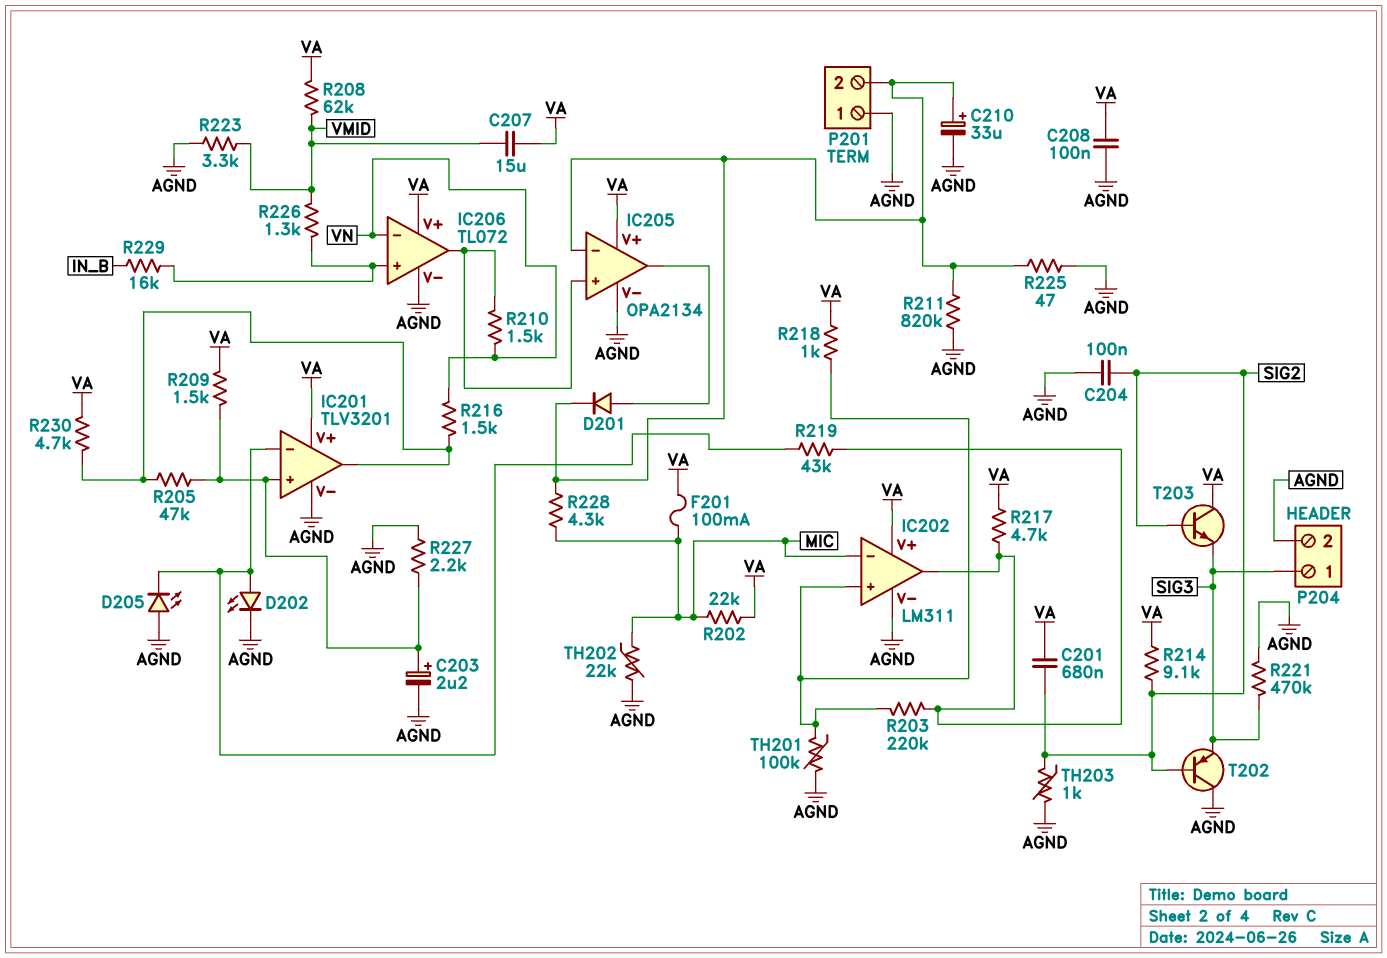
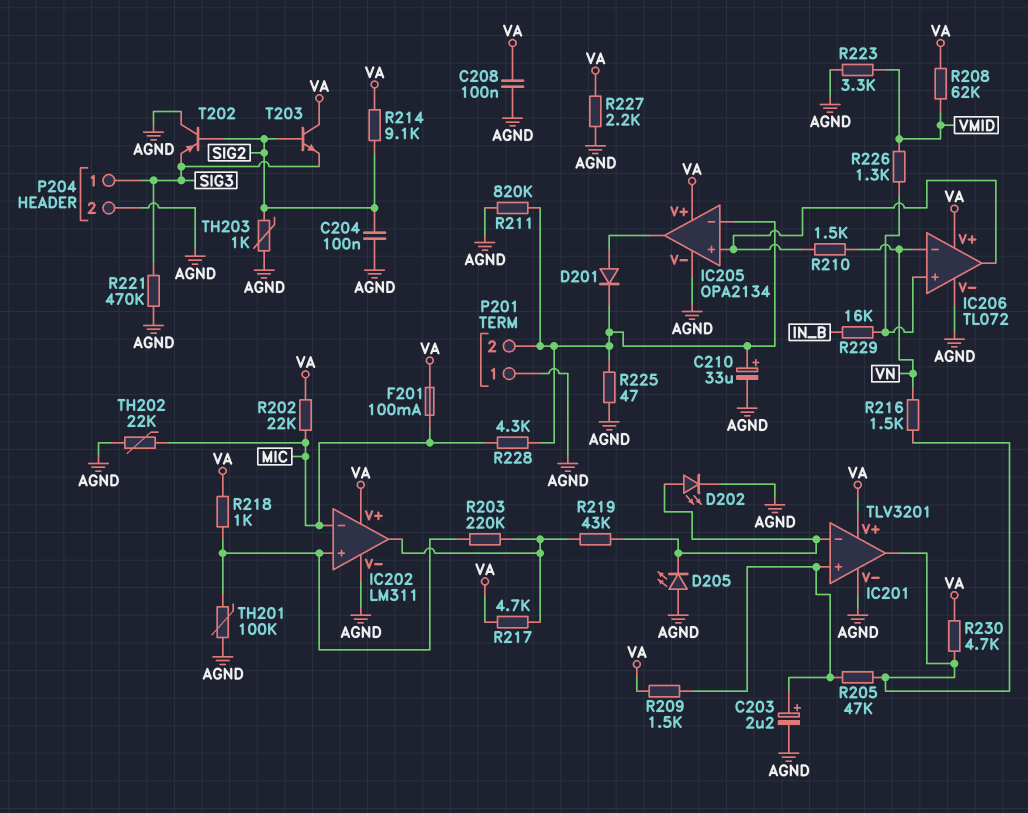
C201: 680nF (SIG2, VA) -> none
C207: 15uF (VA, VMID) -> none
R227: 2.2k (AGND, IC201/in+) -> 2.2k (AGND, VA)

